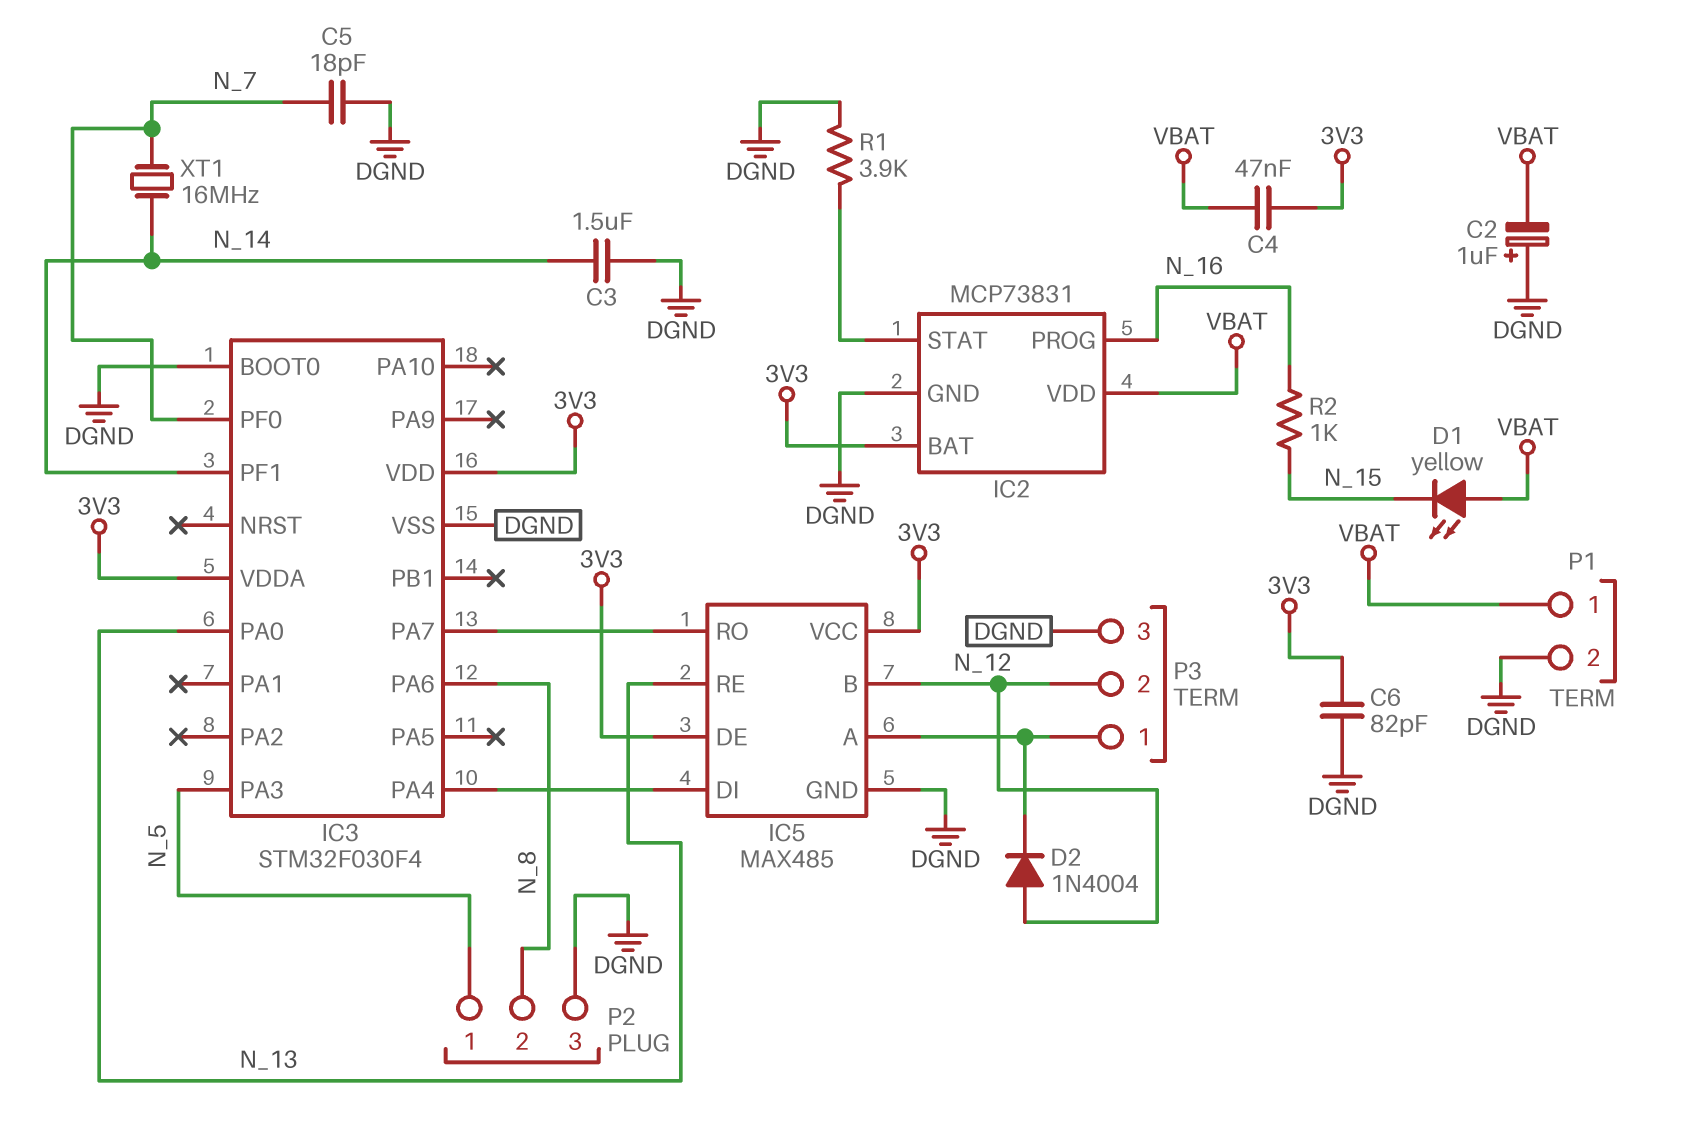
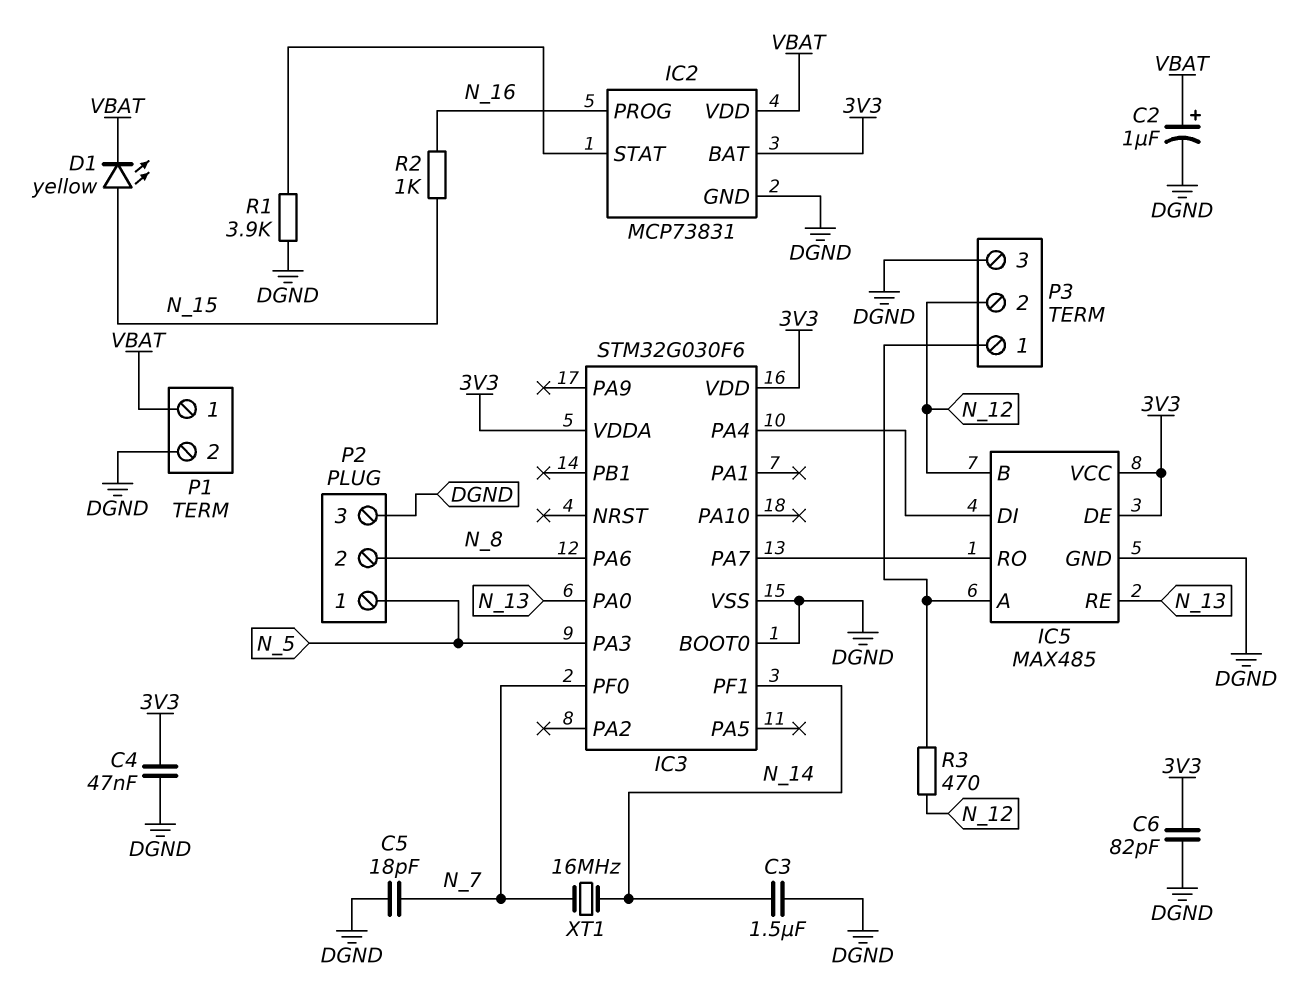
C2: 1uF (plus DGND, minus VBAT) -> 1uF (plus VBAT, minus DGND)
C4: 47nF (3V3, VBAT) -> 47nF (3V3, DGND)
D1: LED yellow (A VBAT, K N_15) -> LED yellow (A N_15, K VBAT)
D2: diode 1N4004 (A N_12, K IC5/A) -> none
IC3: STM32F030F4 -> STM32G030F6
R3: none -> 470 (IC5/A, N_12)

